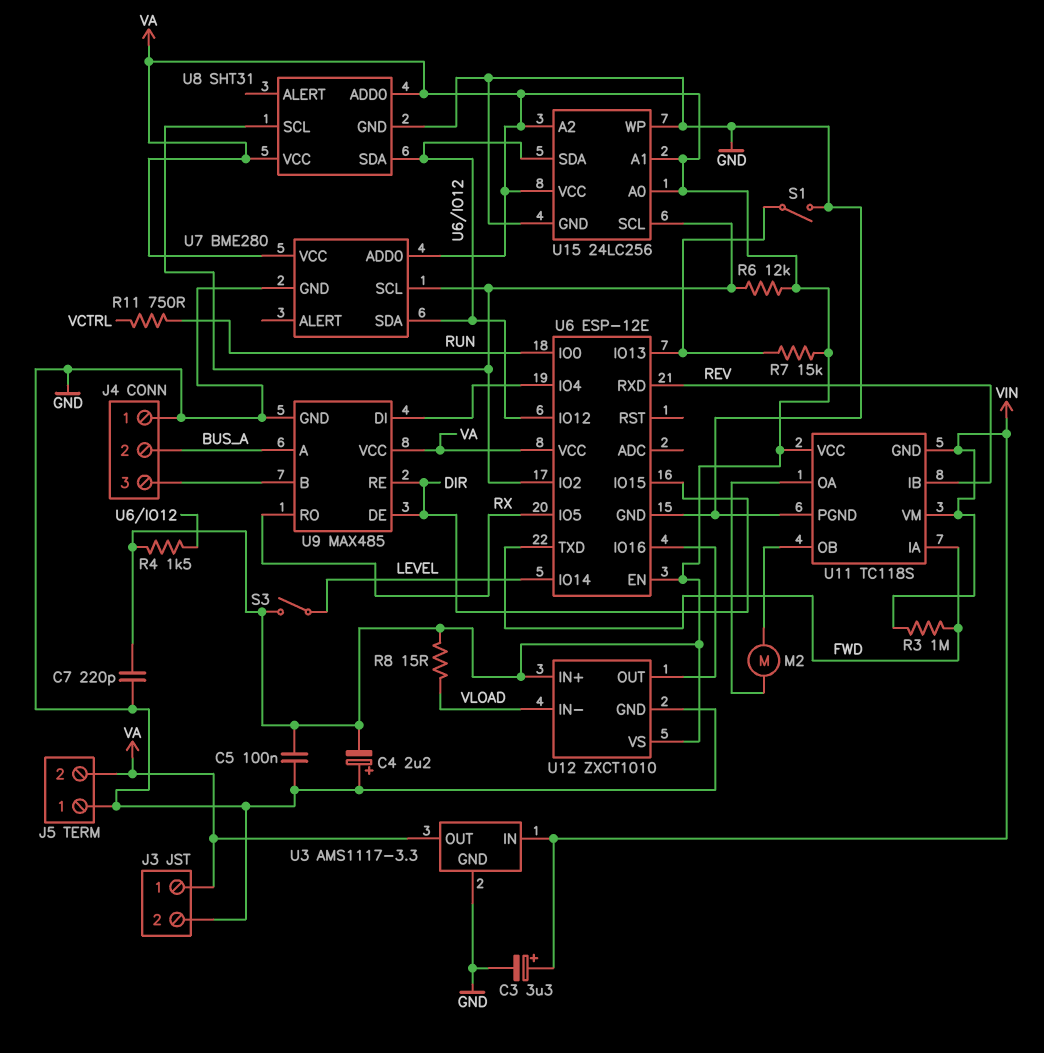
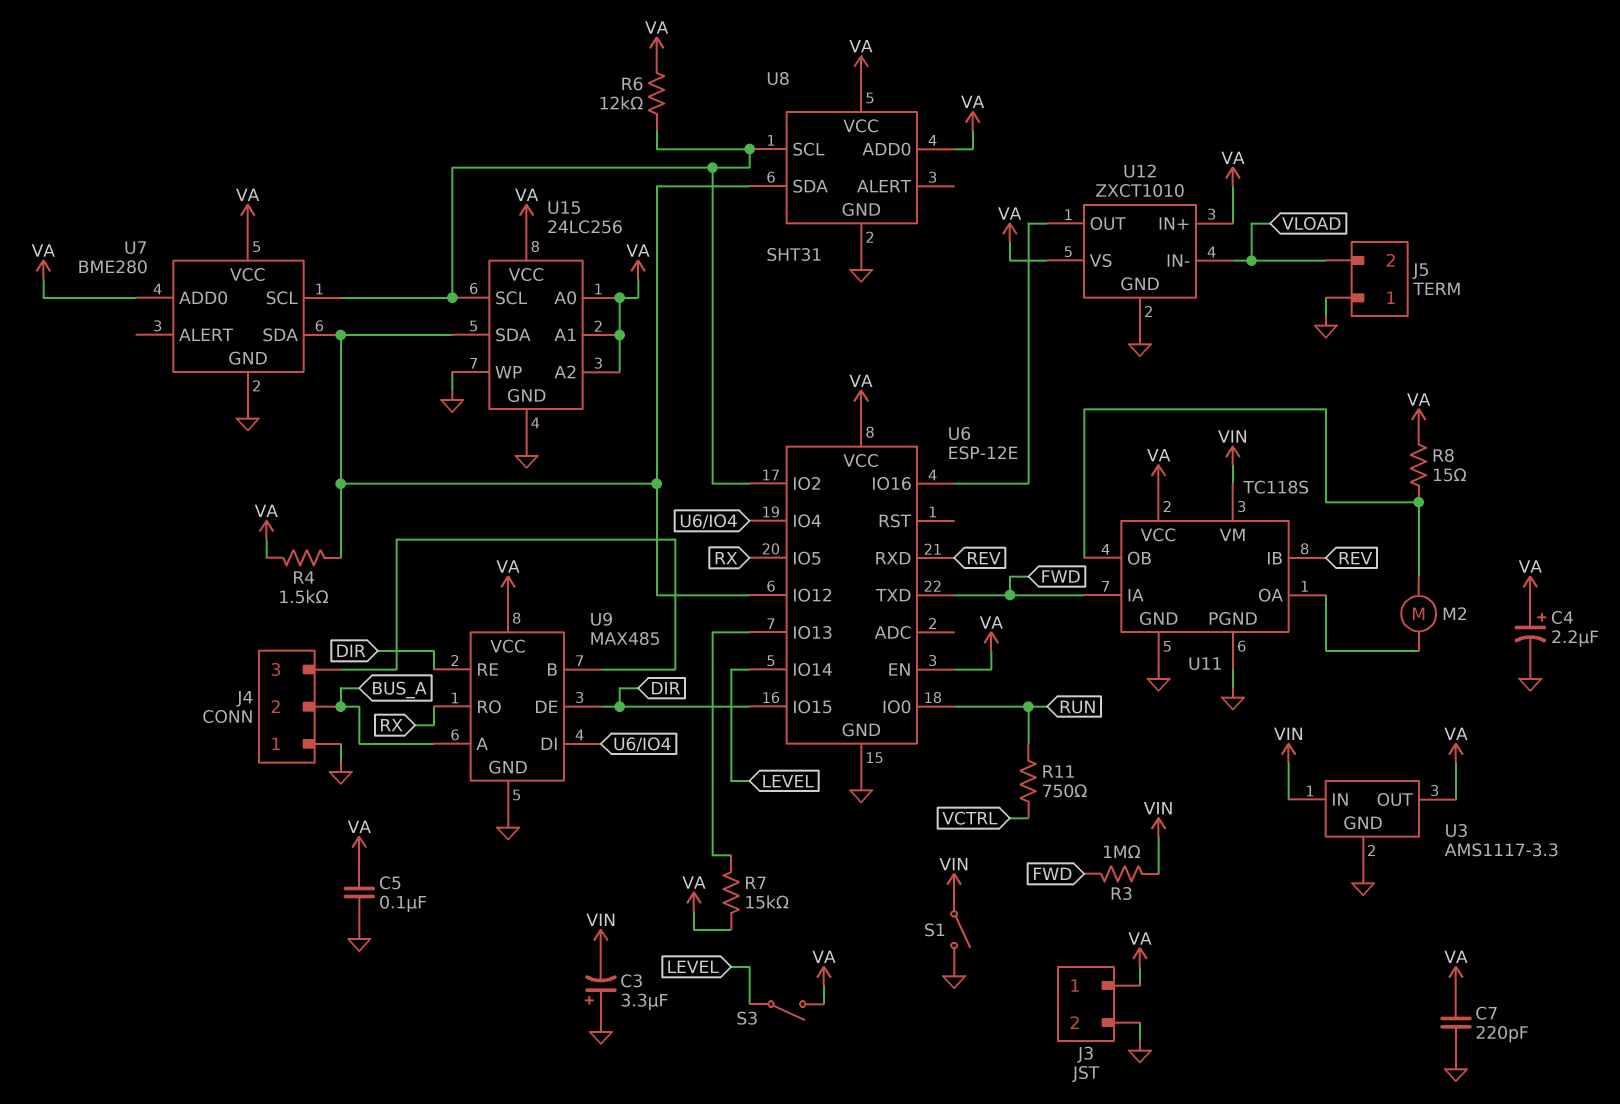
C3: 3.3uF (plus VIN, minus GND) -> 3.3uF (plus GND, minus VIN)
C4: 2.2uF (plus GND, minus VA) -> 2.2uF (plus VA, minus GND)
J5 pin 2: VA -> VLOAD
R8: 15 (VA, VLOAD) -> 15 (U11/OB, VA)
S1: switch (GND, U6/IO13) -> switch (GND, VIN)
U11 pin GND: VIN -> GND

